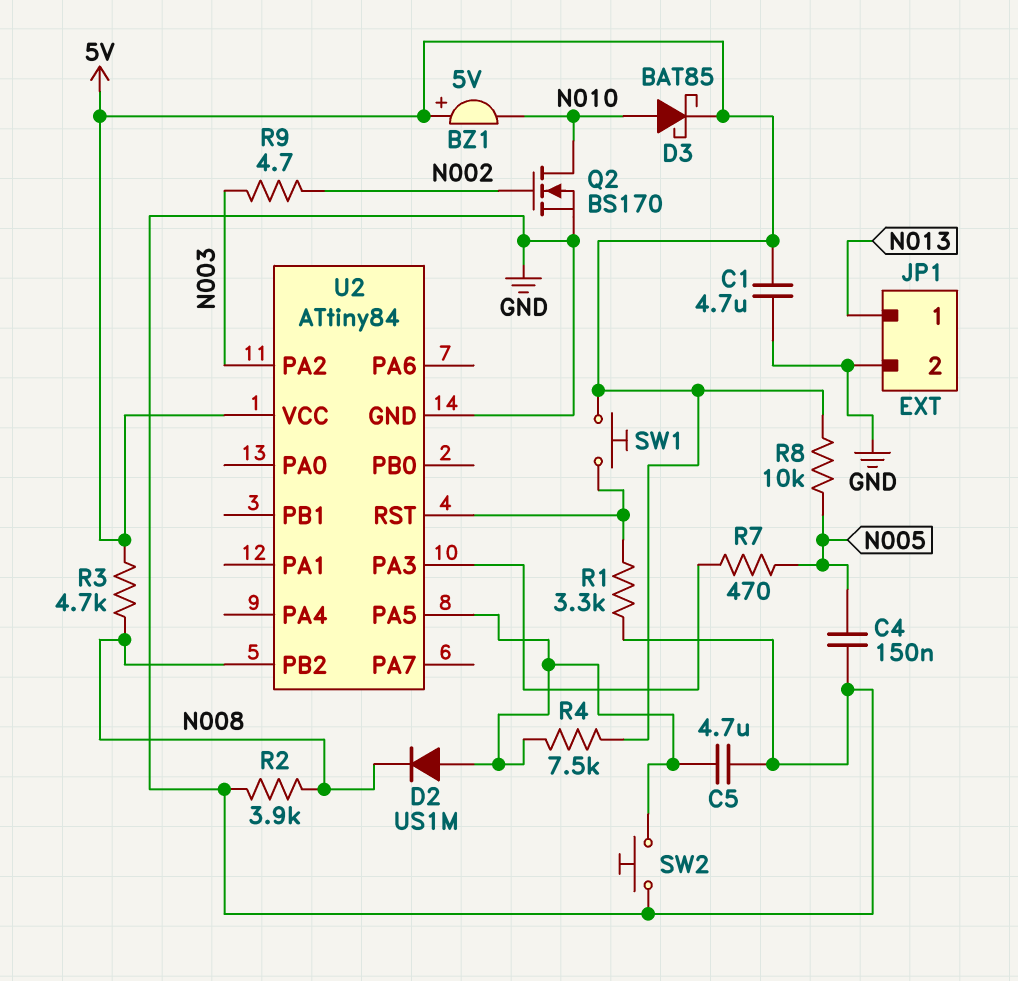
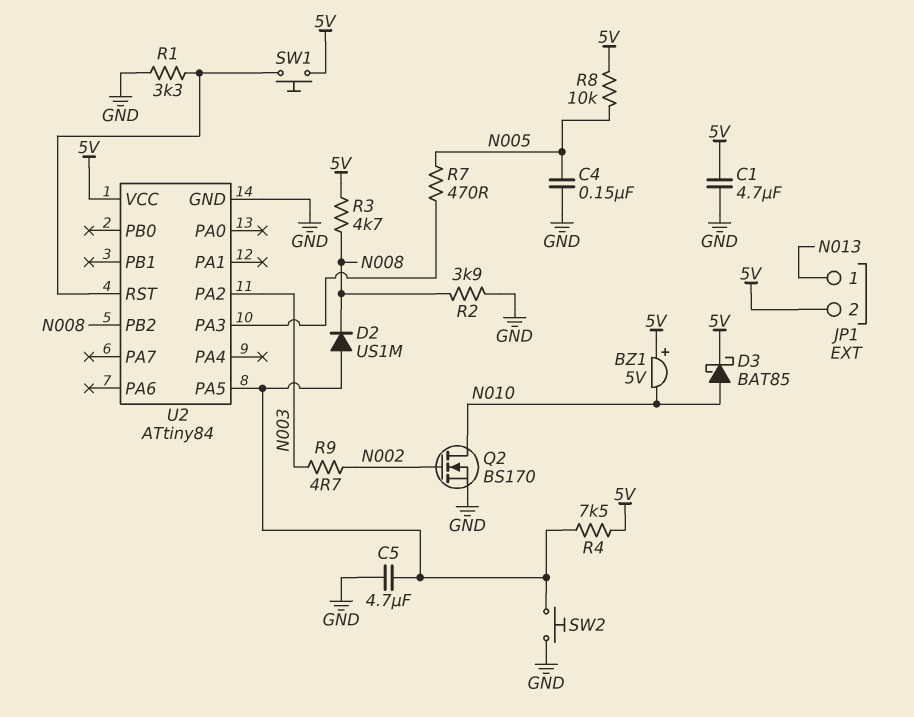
JP1 pin 2: GND -> 5V

